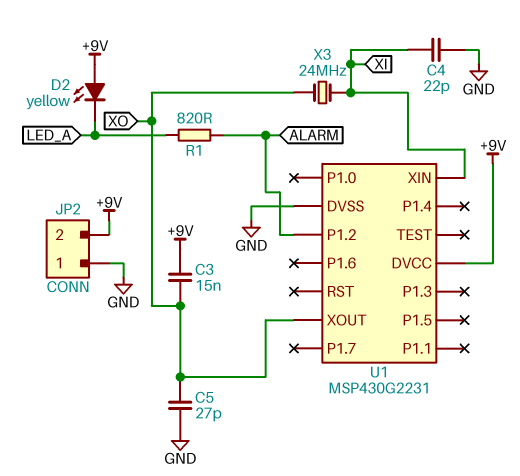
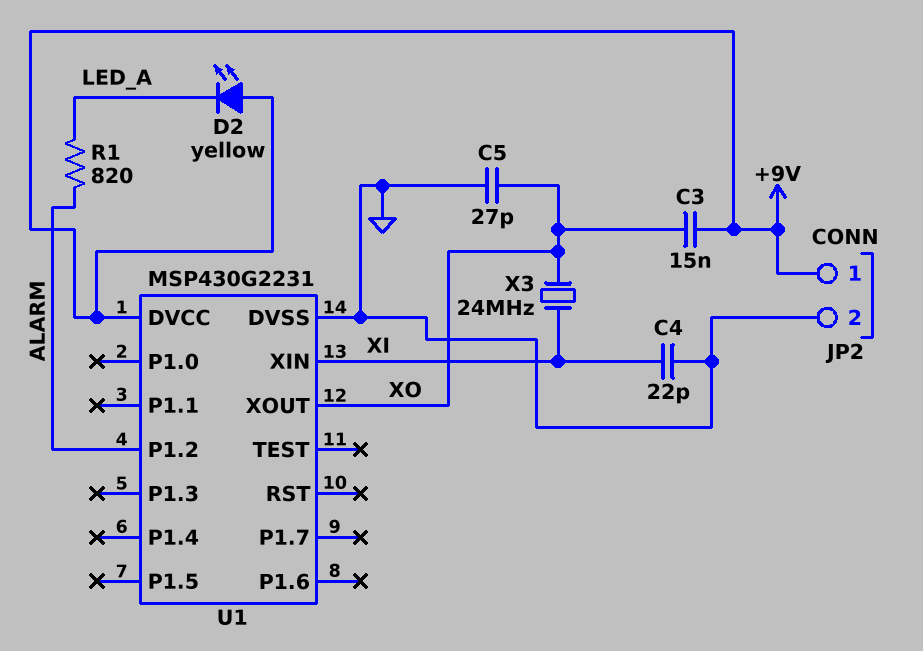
JP2 pin 1: GND -> +9V
JP2 pin 2: +9V -> GND

